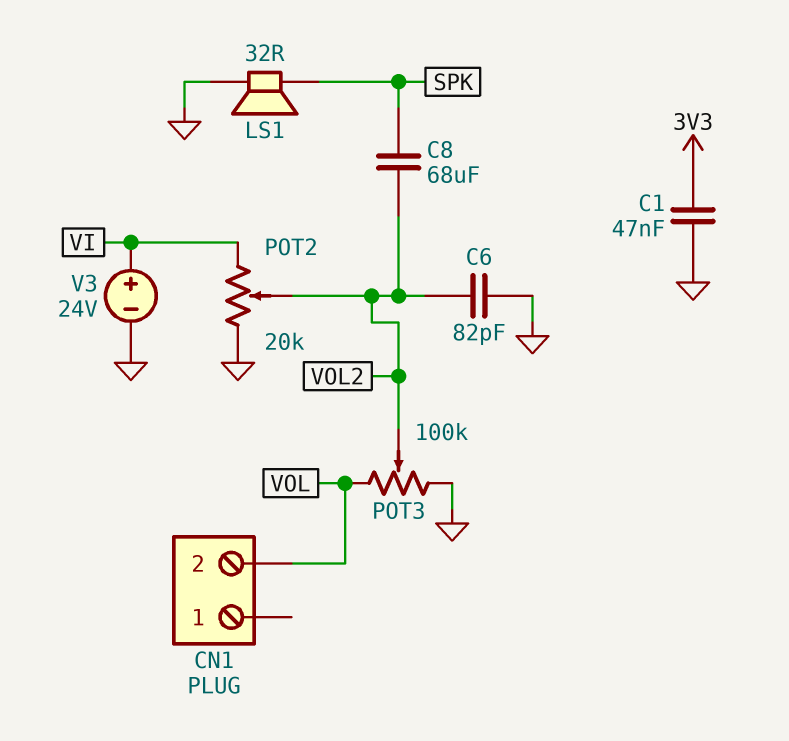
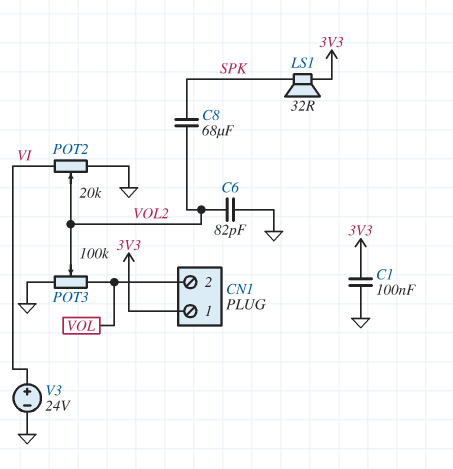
C1: 47nF (3V3, GND) -> 100nF (3V3, GND)
CN1 pin 1: none -> 3V3
LS1: speaker 32R (GND, SPK) -> speaker 32R (3V3, SPK)

